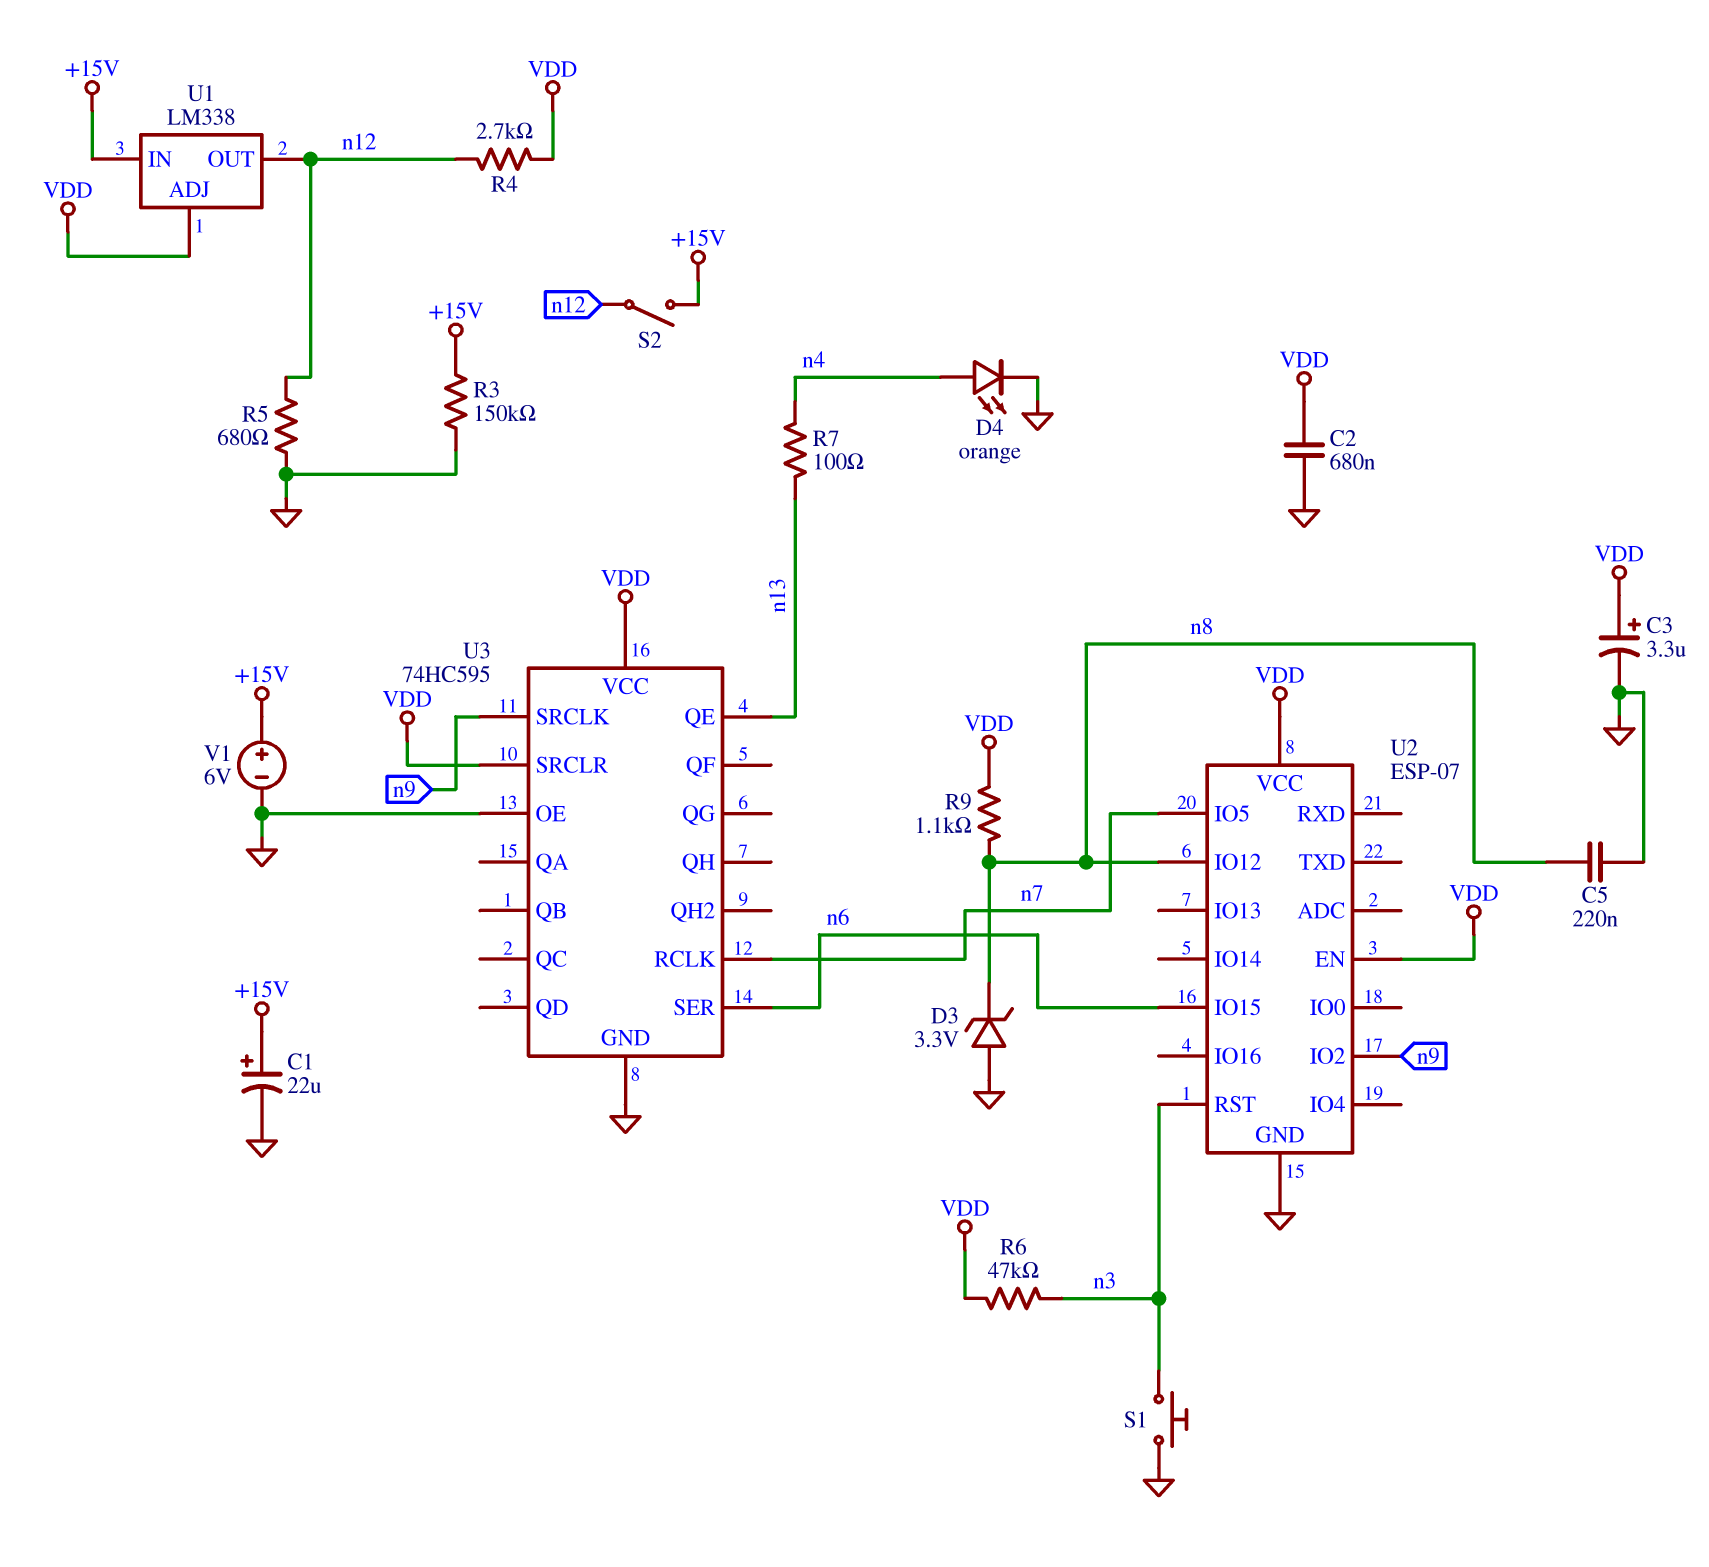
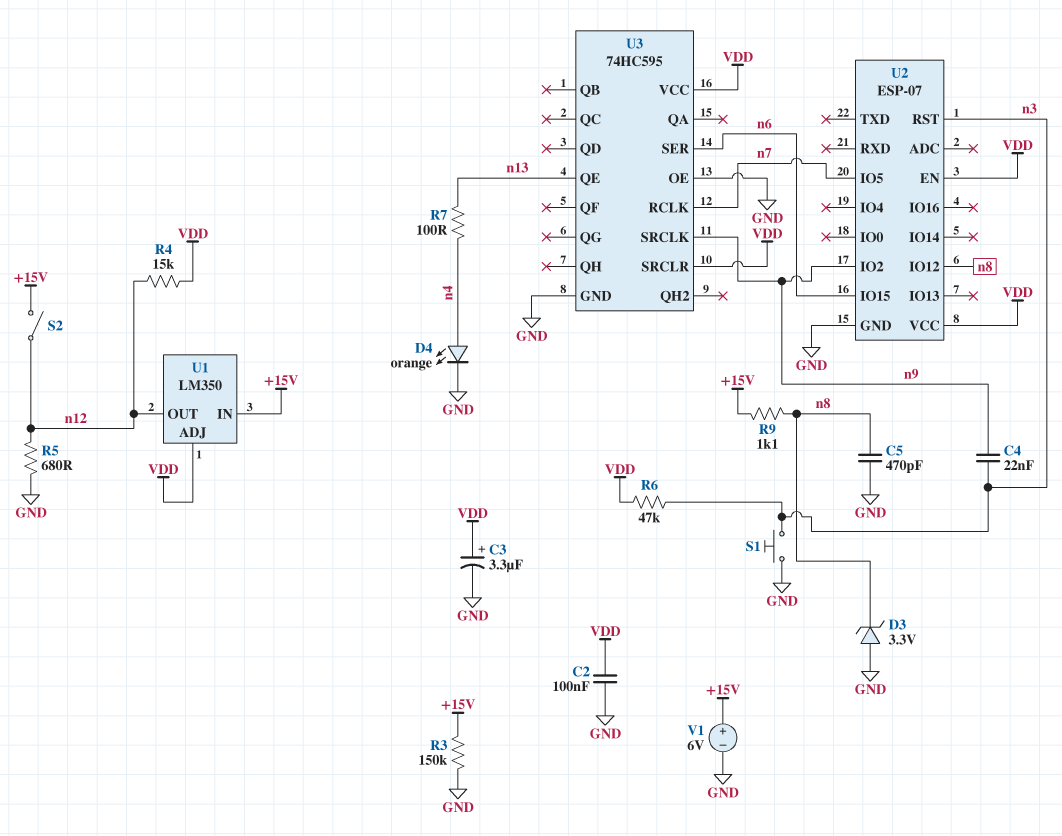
C1: 22uF (plus +15V, minus GND) -> none
C2: 680nF (GND, VDD) -> 100nF (GND, VDD)
C4: none -> 22nF (n3, n9)
C5: 220nF (GND, n8) -> 470pF (GND, n8)
R4: 2.7k (VDD, n12) -> 15k (VDD, n12)
R9: 1.1k (VDD, n8) -> 1.1k (+15V, n8)
U1: LM338 -> LM350

